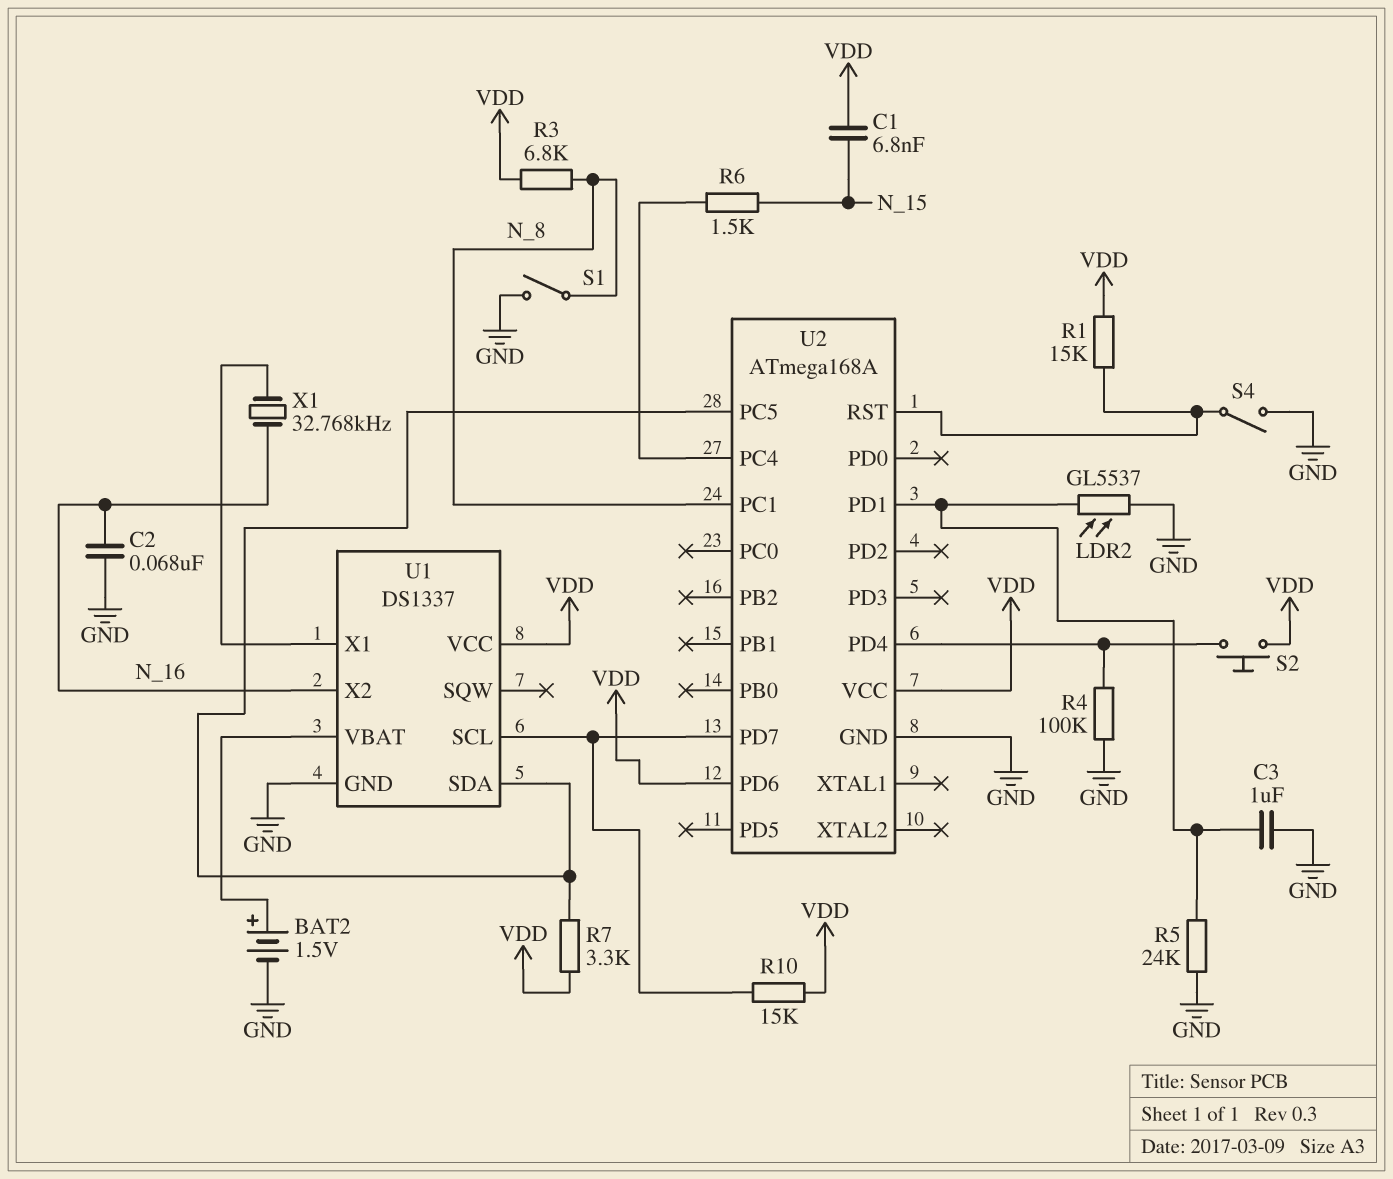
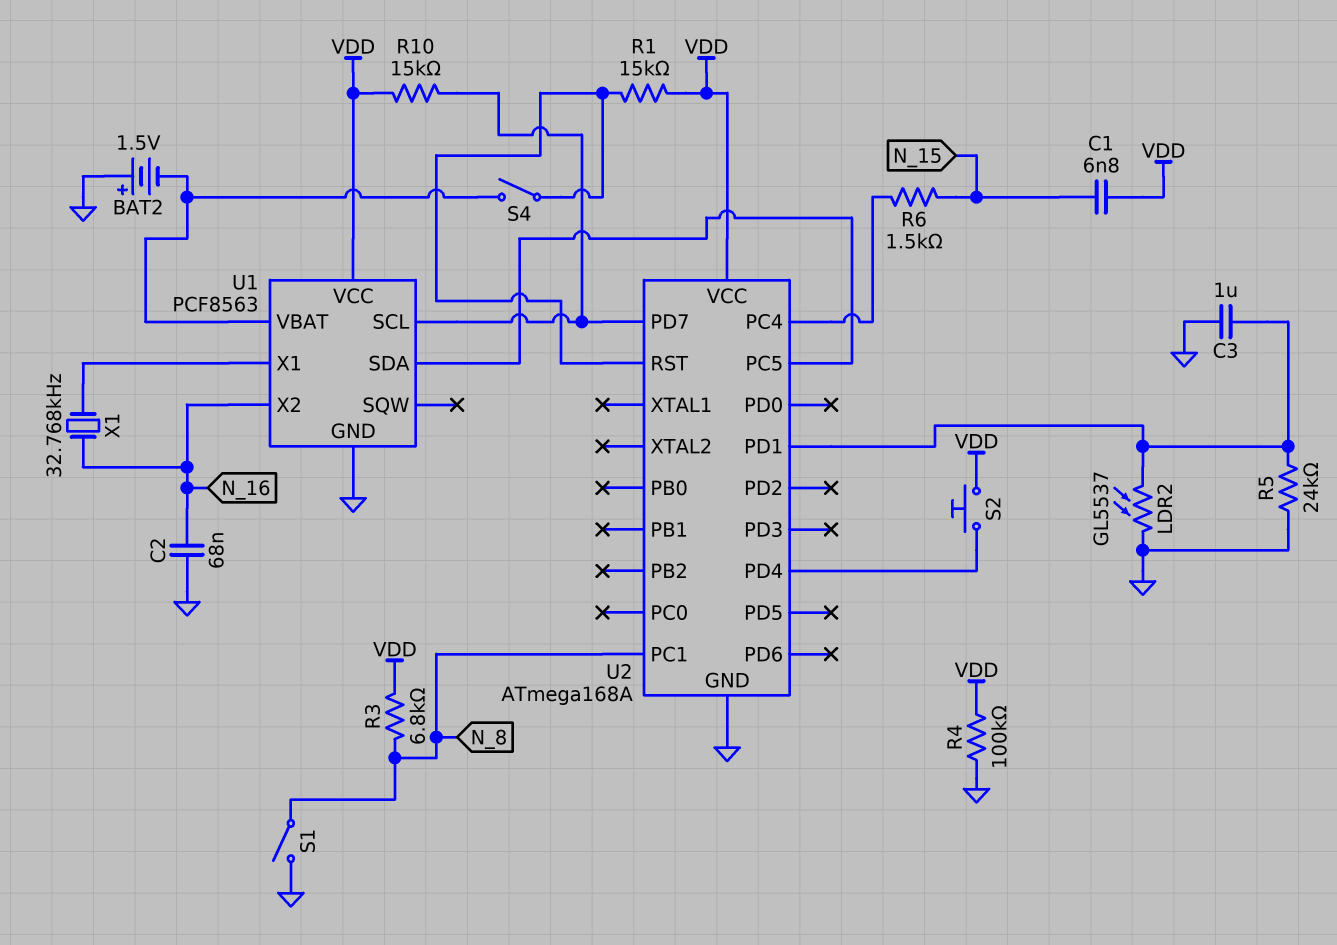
BAT2: 1.5V (plus U1/VBAT, minus GND) -> 1.5V (plus GND, minus U1/VBAT)
R4: 100k (GND, U2/PD4) -> 100k (GND, VDD)
R7: 3.3k (U1/SDA, VDD) -> none
S4: switch (GND, U2/RST) -> switch (U1/VBAT, U2/RST)
U1: DS1337 -> PCF8563
U2 pin PD6: VDD -> none

